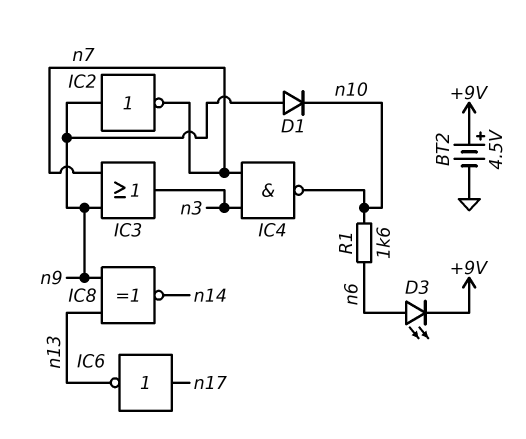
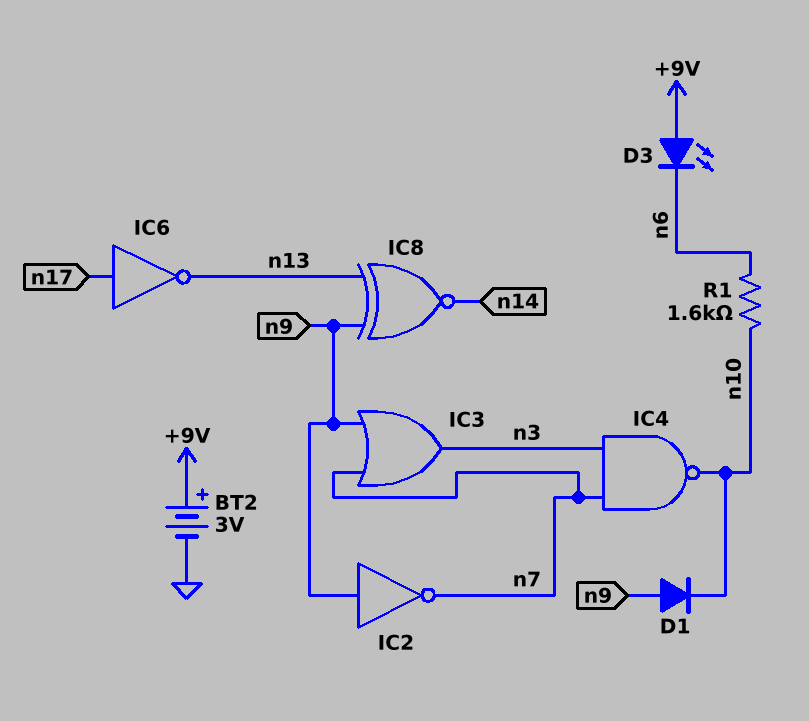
BT2: 4.5V (plus +9V, minus GND) -> 3V (plus +9V, minus GND)
D3: LED (A n6, K +9V) -> LED (A +9V, K n6)

